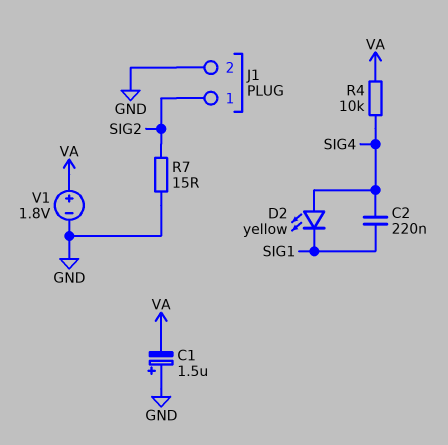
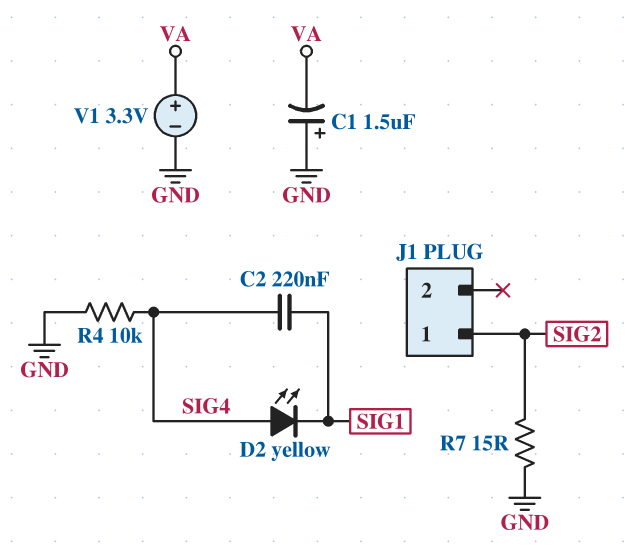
J1 pin 2: GND -> none
R4: 10k (SIG4, VA) -> 10k (GND, SIG4)
V1: 1.8V (plus VA, minus GND) -> 3.3V (plus VA, minus GND)

